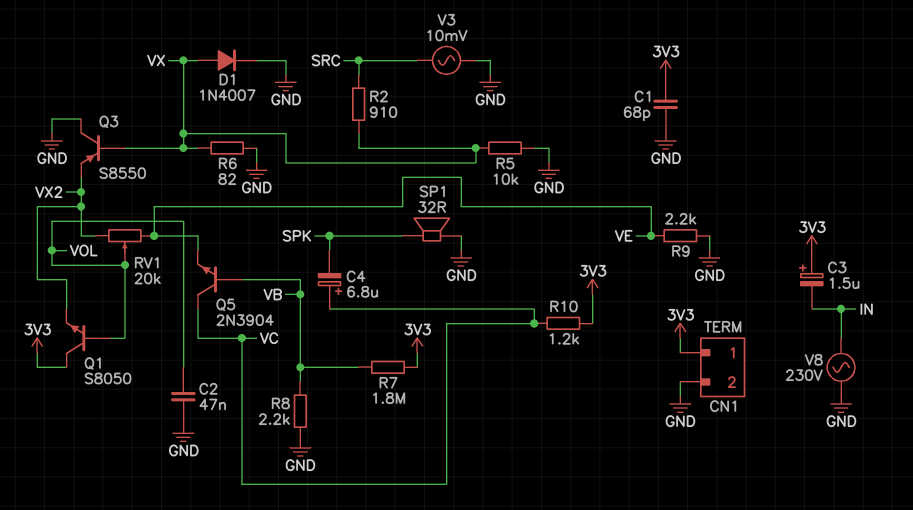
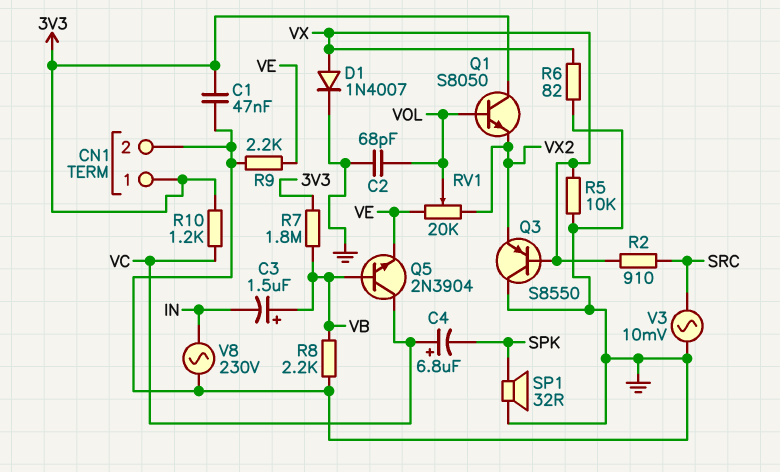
C1: 68pF (3V3, GND) -> 47nF (3V3, GND)
C2: 47nF (GND, VOL) -> 68pF (GND, VOL)
C3: 1.5uF (plus 3V3, minus IN) -> 1.5uF (plus VB, minus IN)

